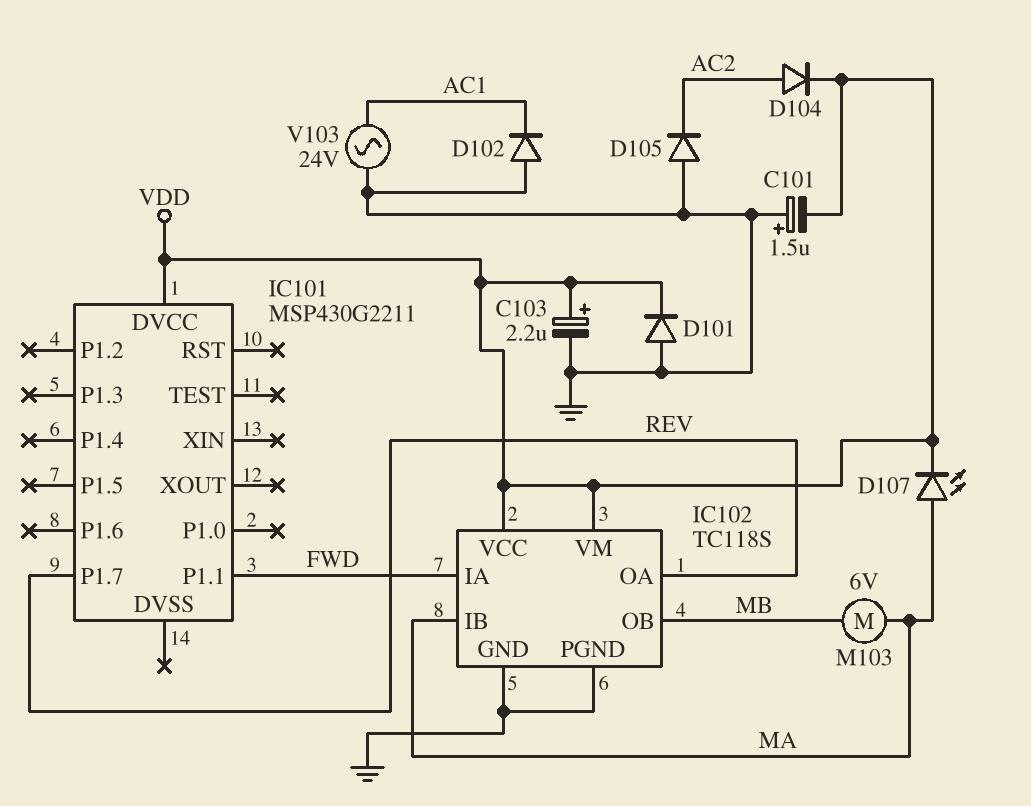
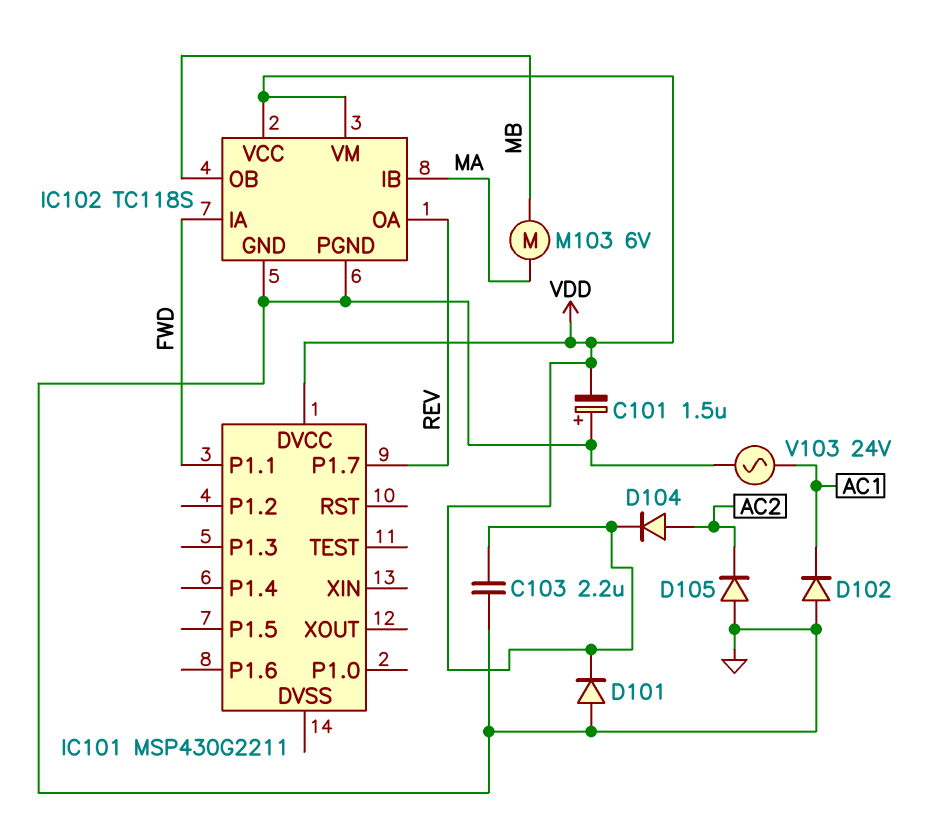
C103: 2.2uF (plus VDD, minus GND) -> 2.2uF (GND, VDD)
D107: LED (A MA, K VDD) -> none

